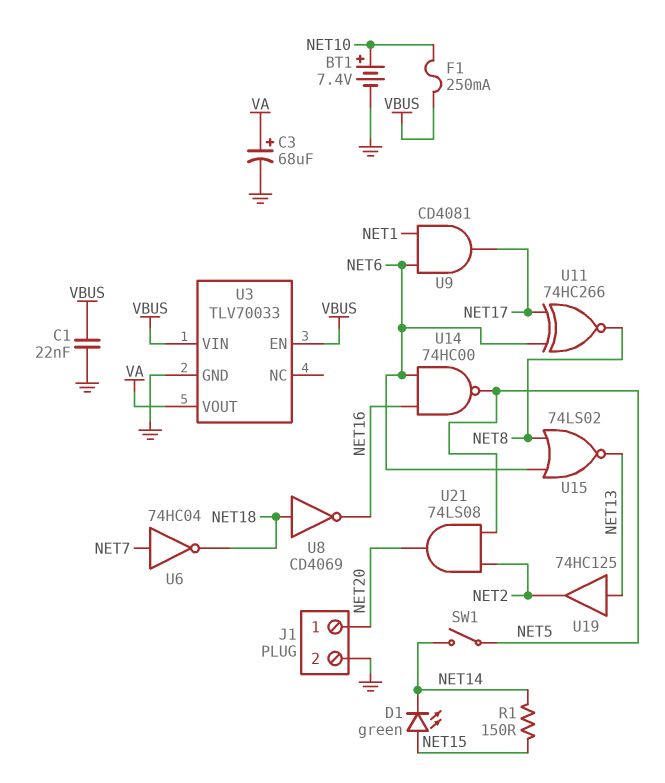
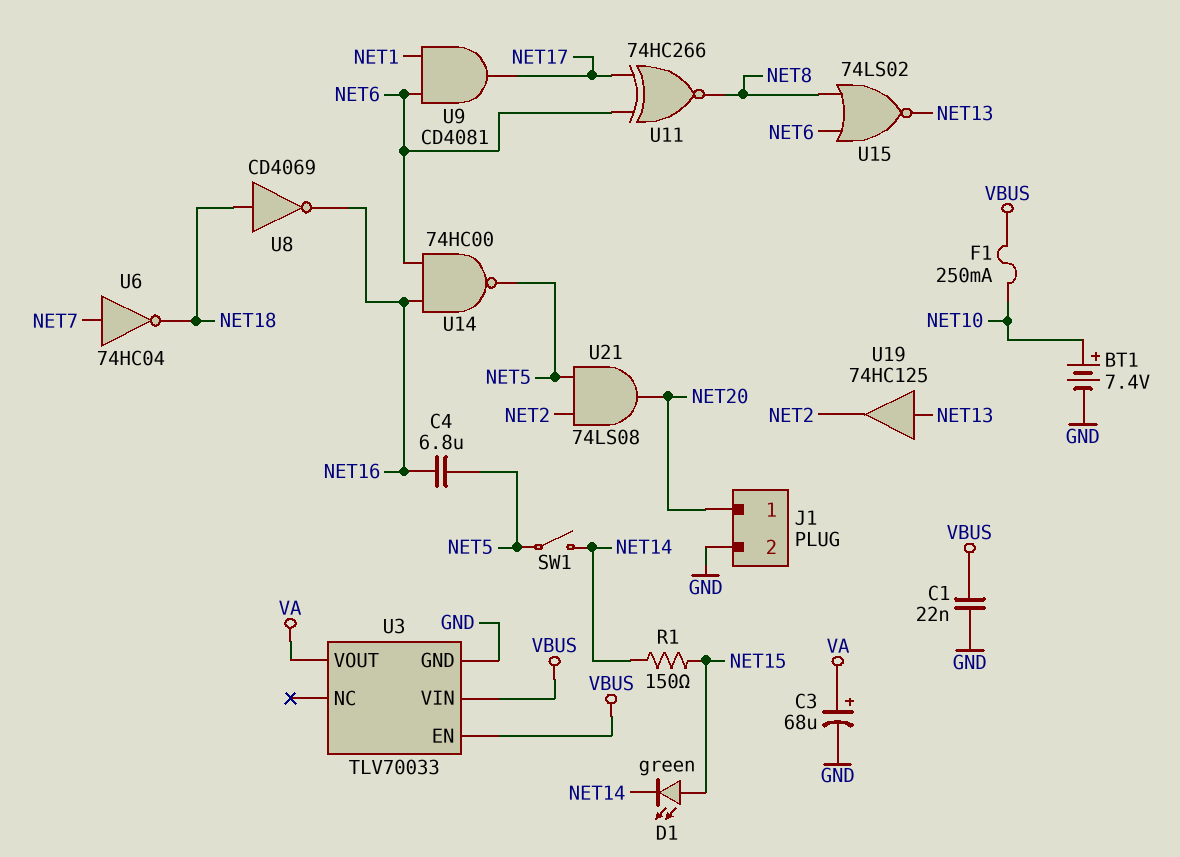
C4: none -> 6.8uF (NET5, NET16)

